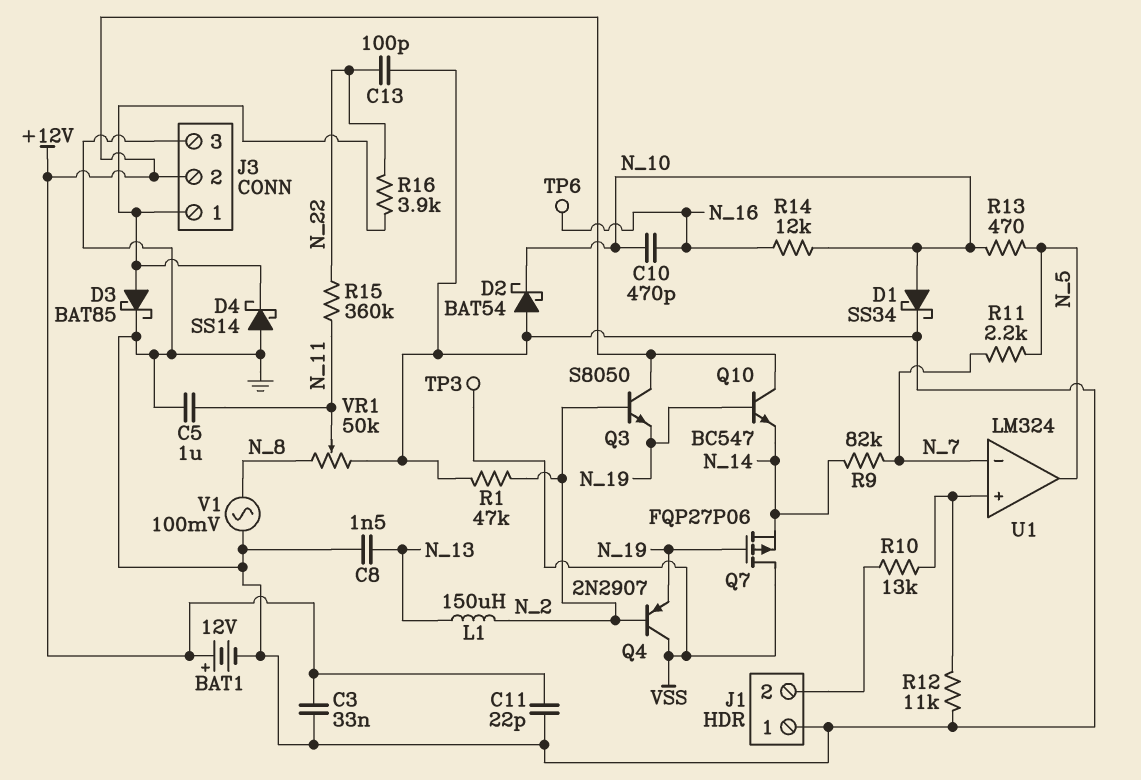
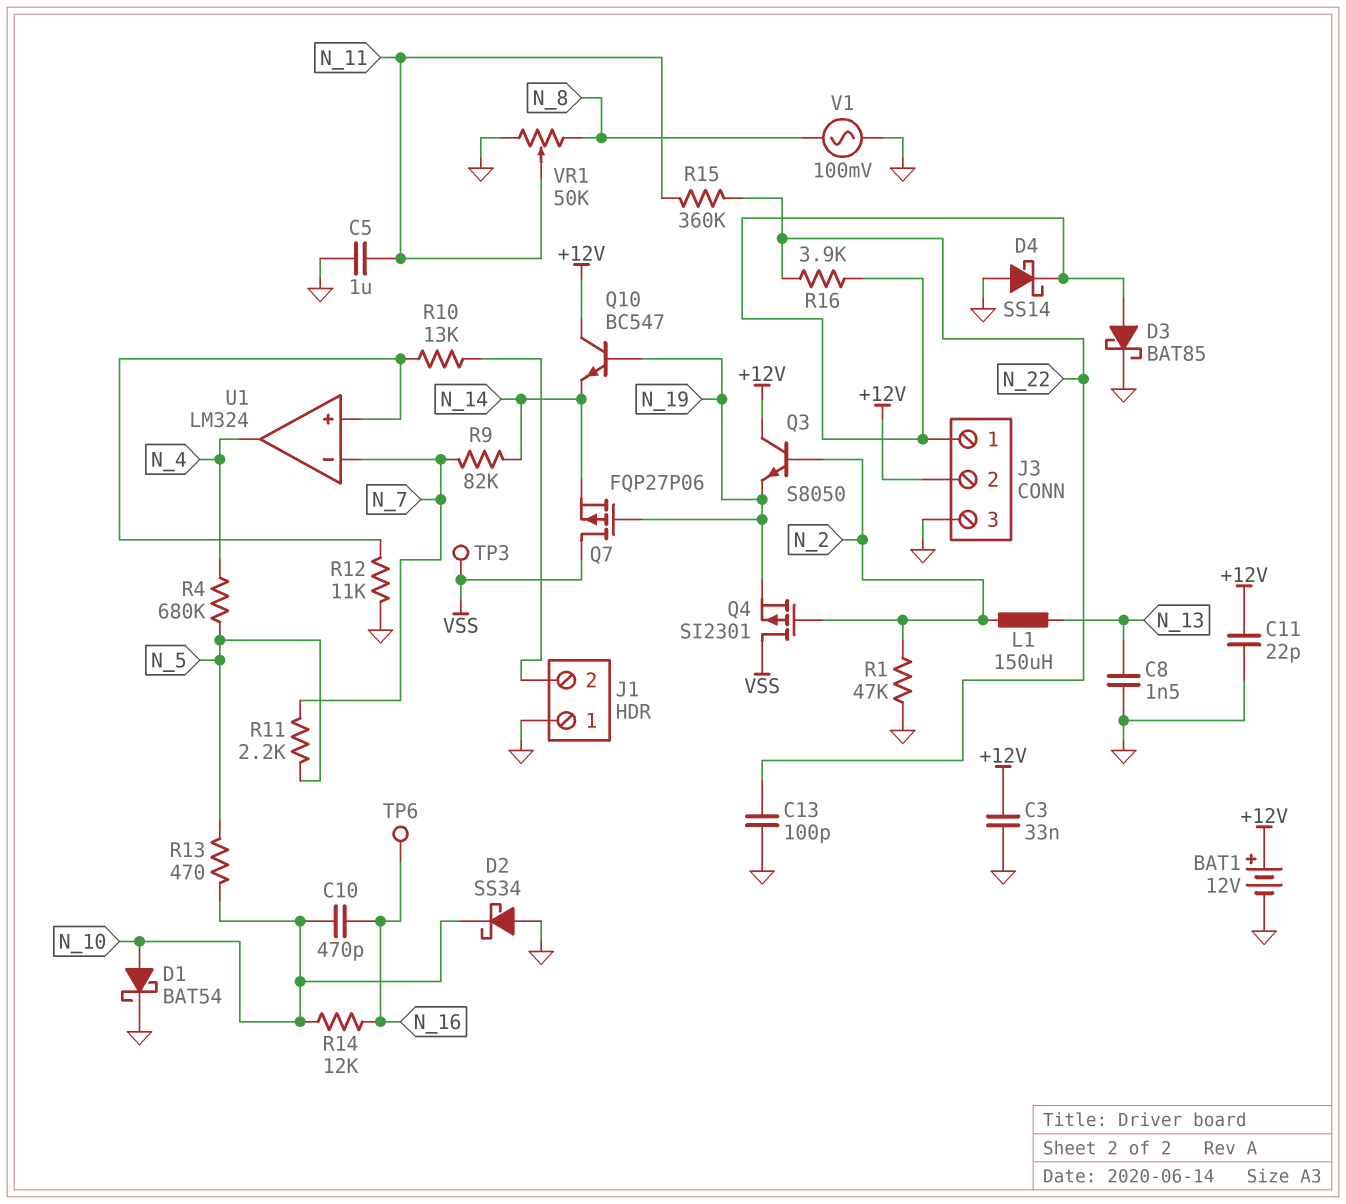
D1: schottky SS34 (A N_10, K GND) -> schottky BAT54 (A N_10, K GND)
D2: schottky BAT54 (A GND, K N_10) -> schottky SS34 (A GND, K N_10)
Q4: PNP 2N2907 (B N_2, C VSS, E N_19) -> PMOS SI2301 (G N_2, D VSS, S N_19)
R4: none -> 680k (N_4, N_5)
U1 pin out: N_5 -> N_4

